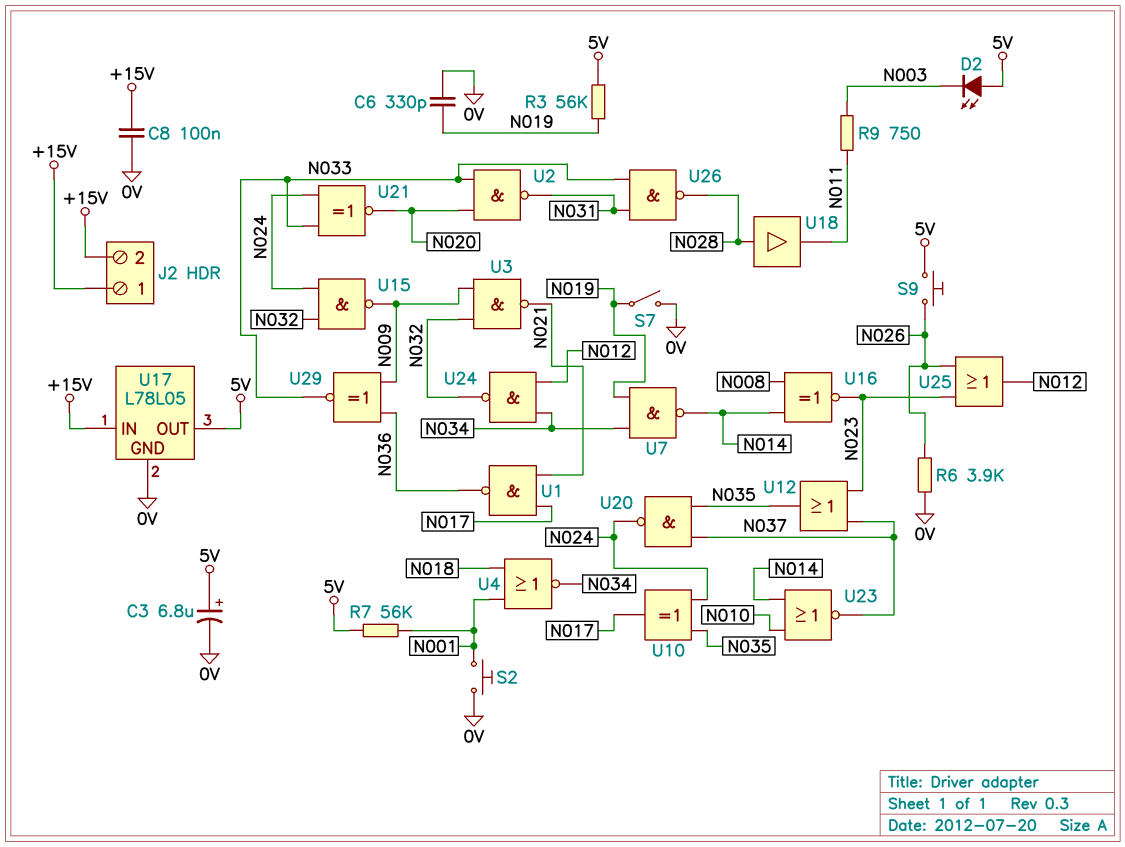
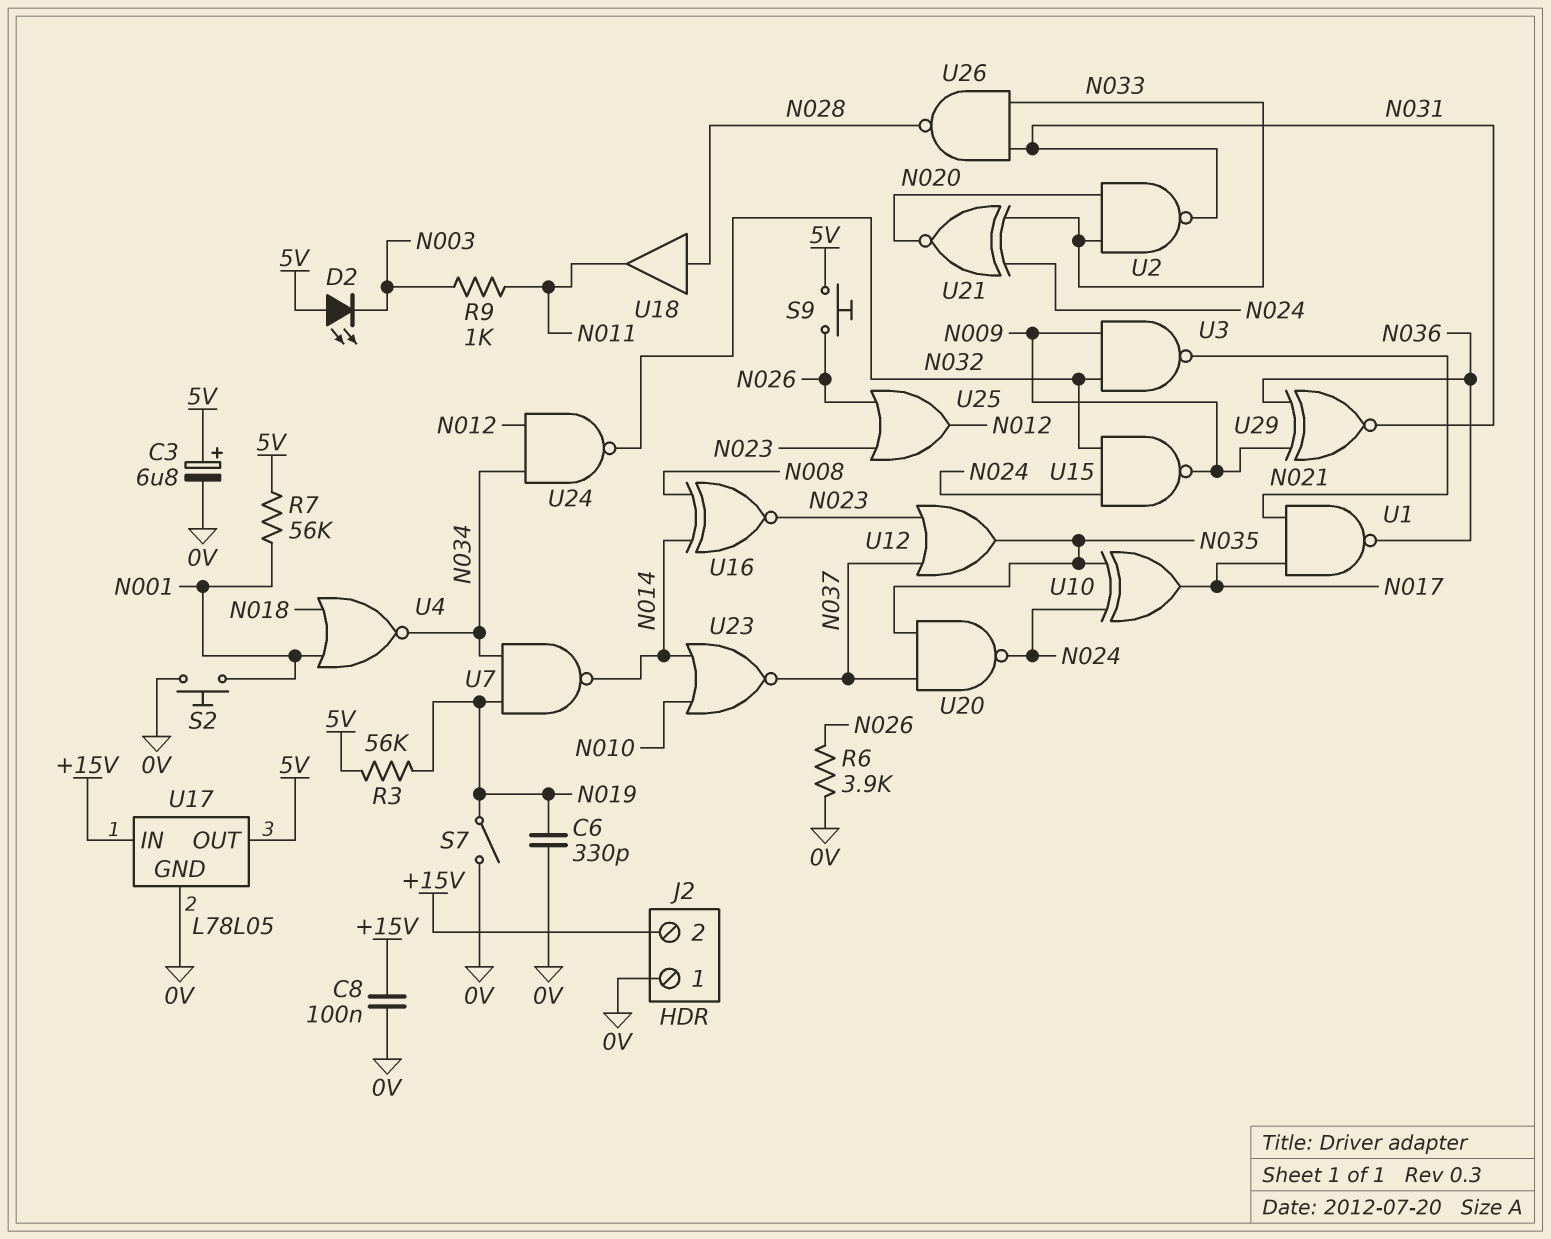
J2 pin 1: +15V -> 0V
R9: 750 (N003, N011) -> 1k (N003, N011)
U29: XNOR (in N009, in N036, out N033) -> XNOR (in N009, in N036, out N031)

